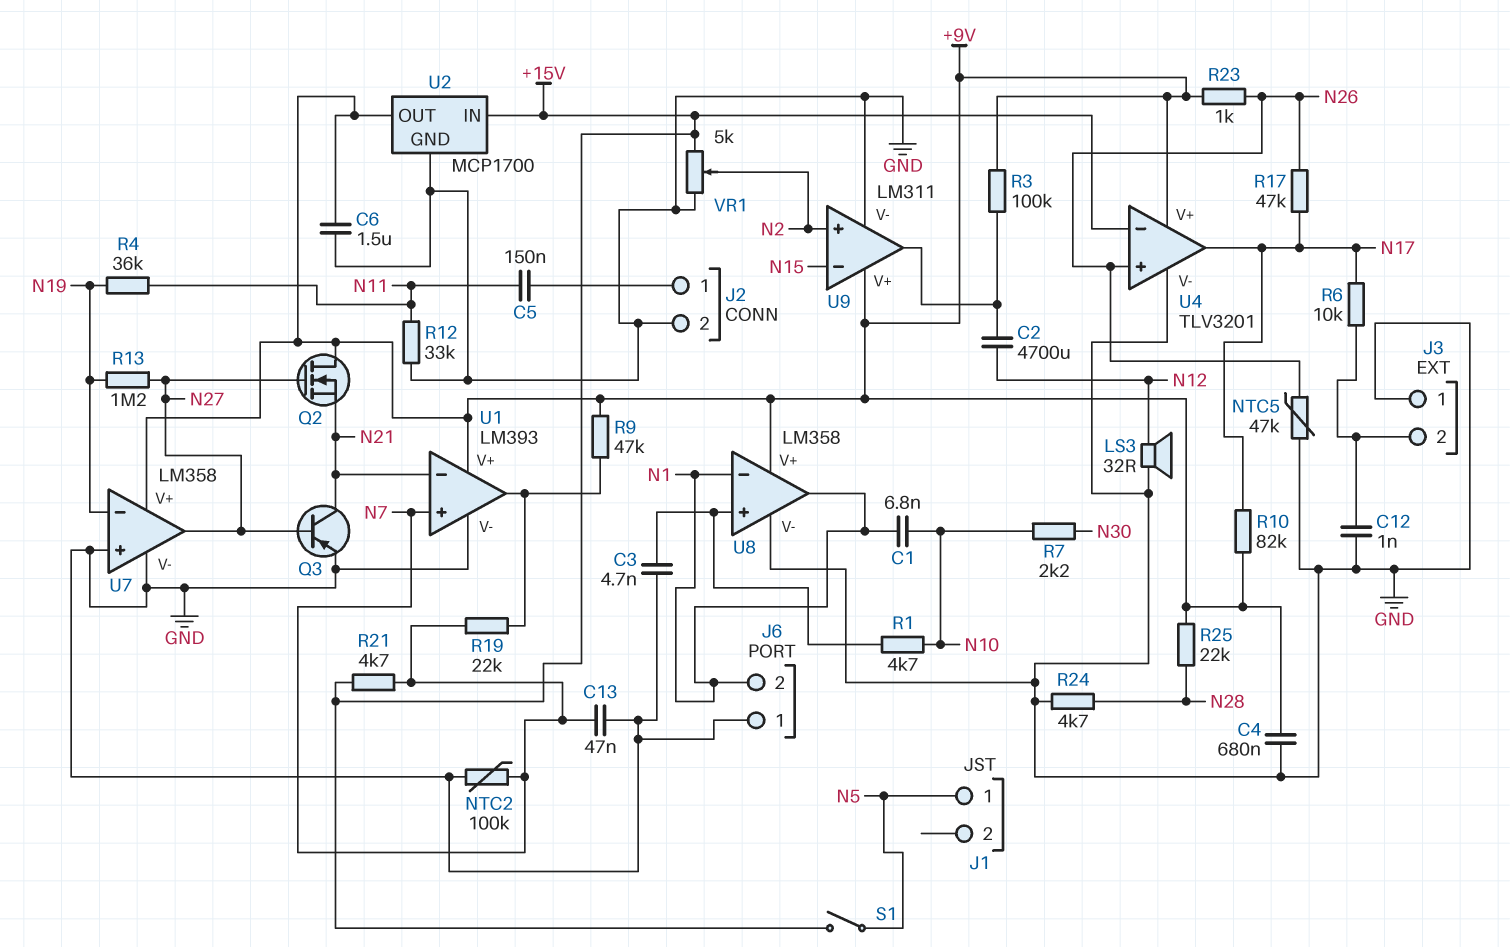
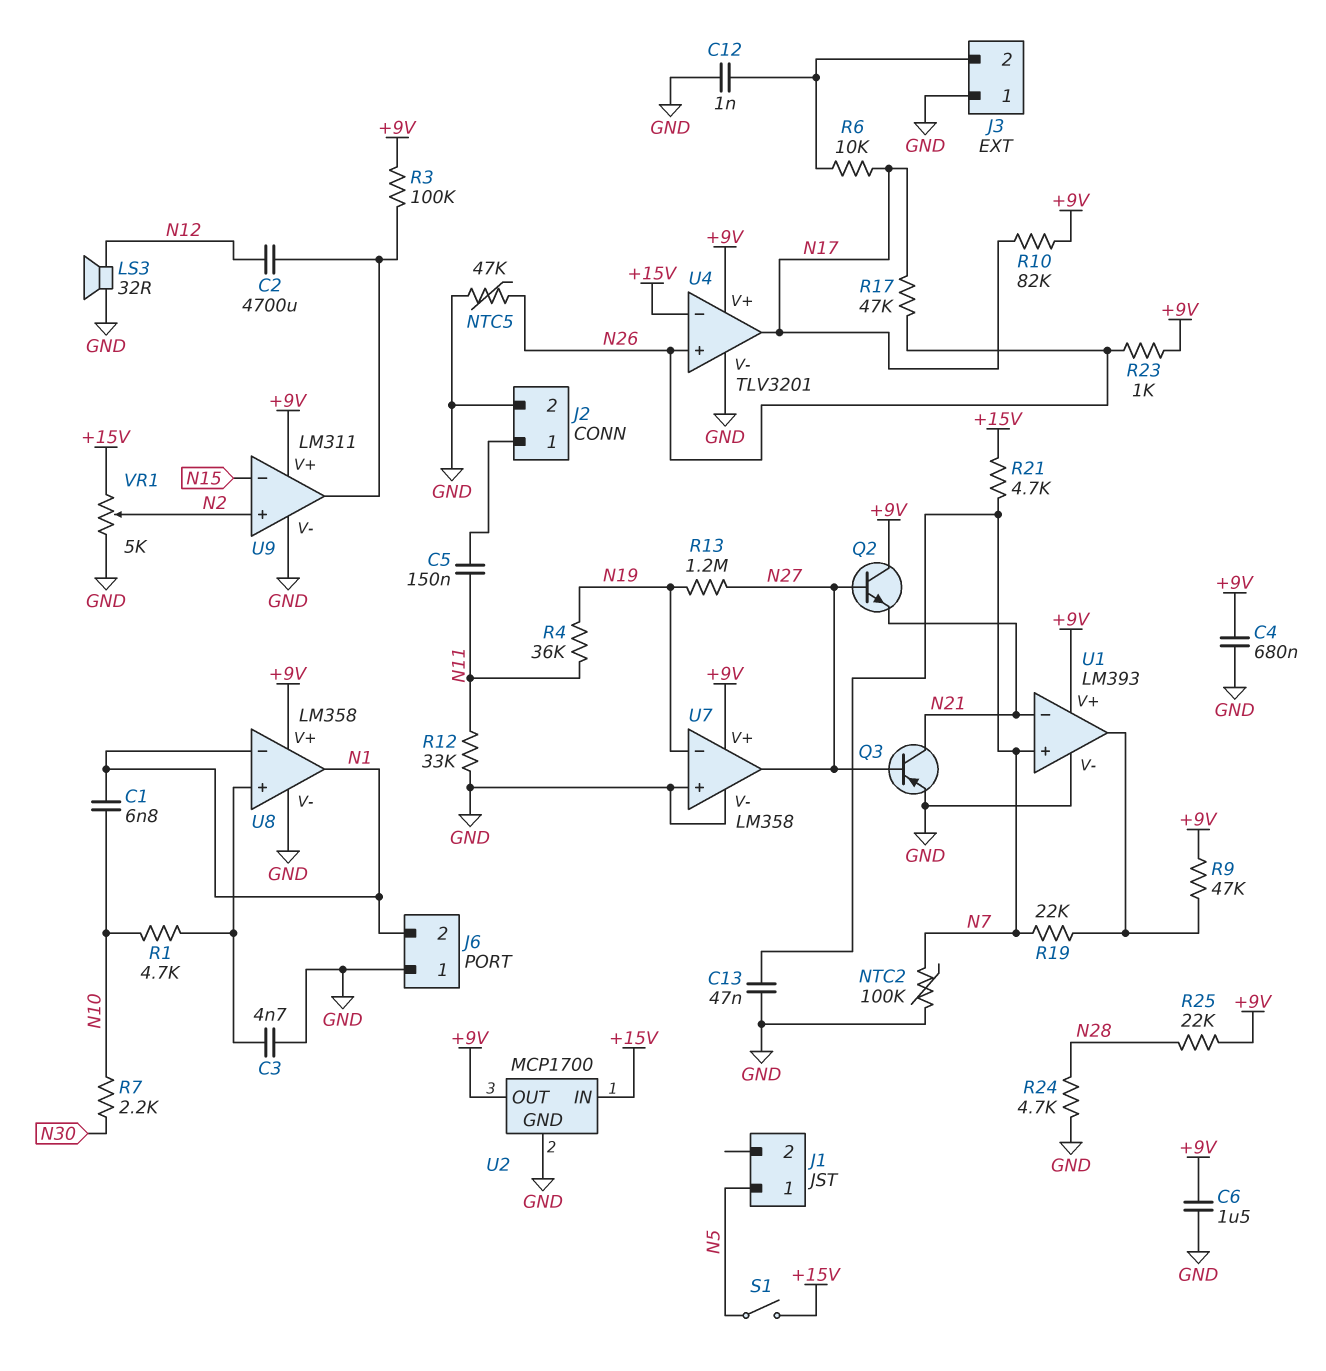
Q2: NMOS (G N27, D +9V, S N21) -> NPN (B N27, C +9V, E N21)

